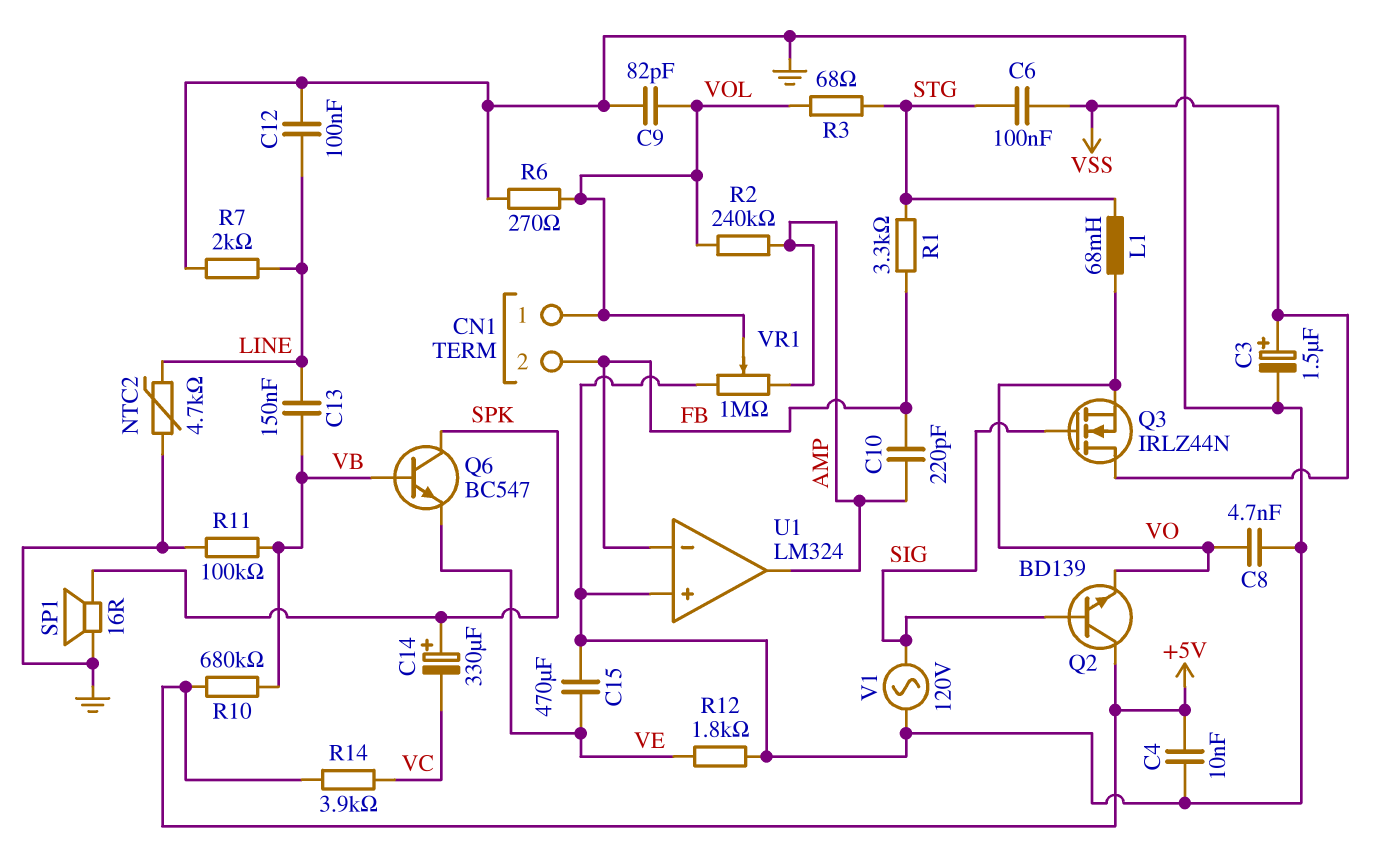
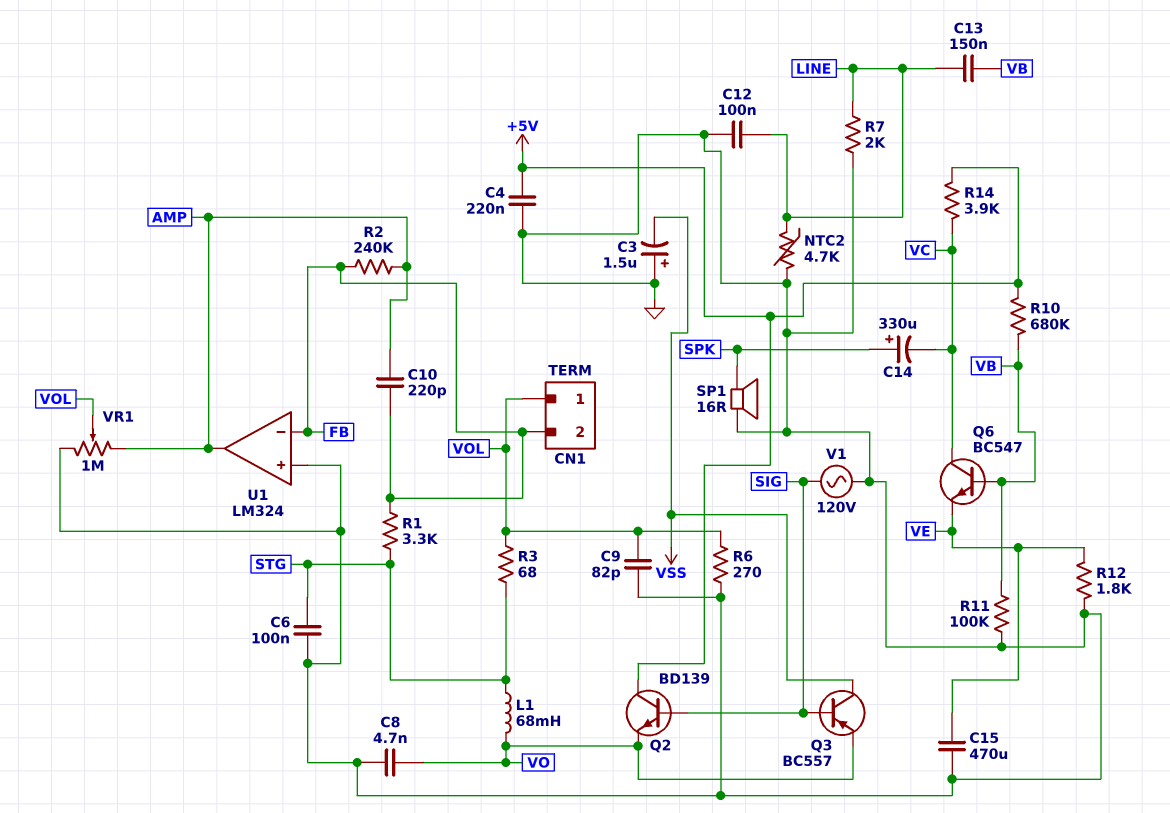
C3: 1.5uF (plus VSS, minus GND) -> 1.5uF (plus GND, minus VSS)
C4: 10nF (+5V, GND) -> 220nF (+5V, GND)
C6: 100nF (STG, VSS) -> 100nF (GND, STG)
Q3: NMOS IRLZ44N (G SIG, D VSS, S VO) -> PNP BC557 (B SIG, C VSS, E VO)
Q6: NPN BC547 (B VB, C SPK, E VE) -> NPN BC547 (B VB, C VC, E VE)
R2: 240k (AMP, VOL) -> 240k (AMP, FB)

